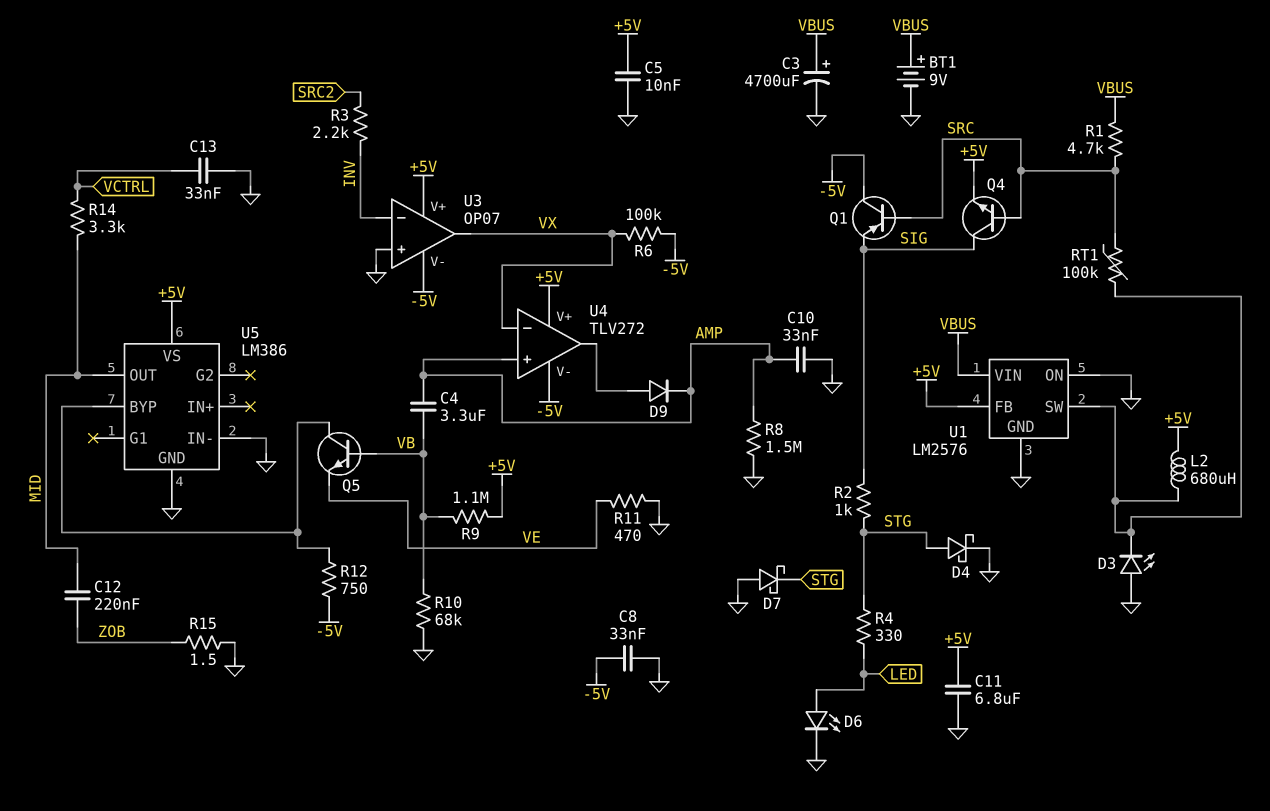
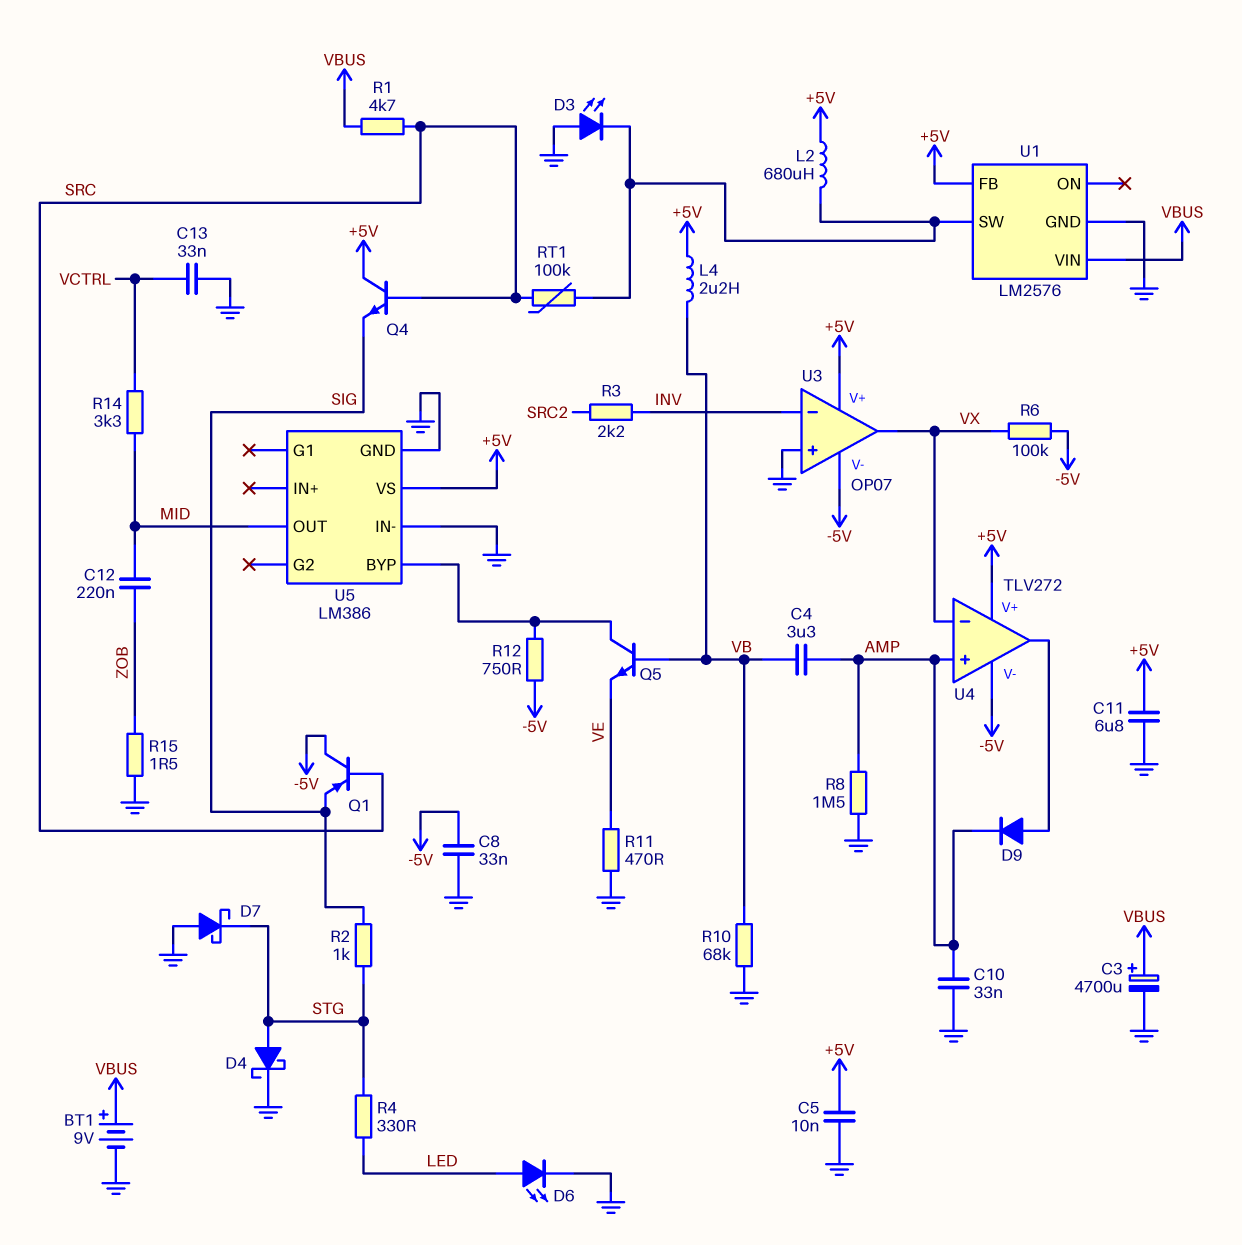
L4: none -> 2.2uH (+5V, VB)
Q4: NPN (B SRC, C SIG, E +5V) -> NPN (B SRC, C +5V, E SIG)
R9: 1.1M (+5V, VB) -> none
U1 pin ON: GND -> none

